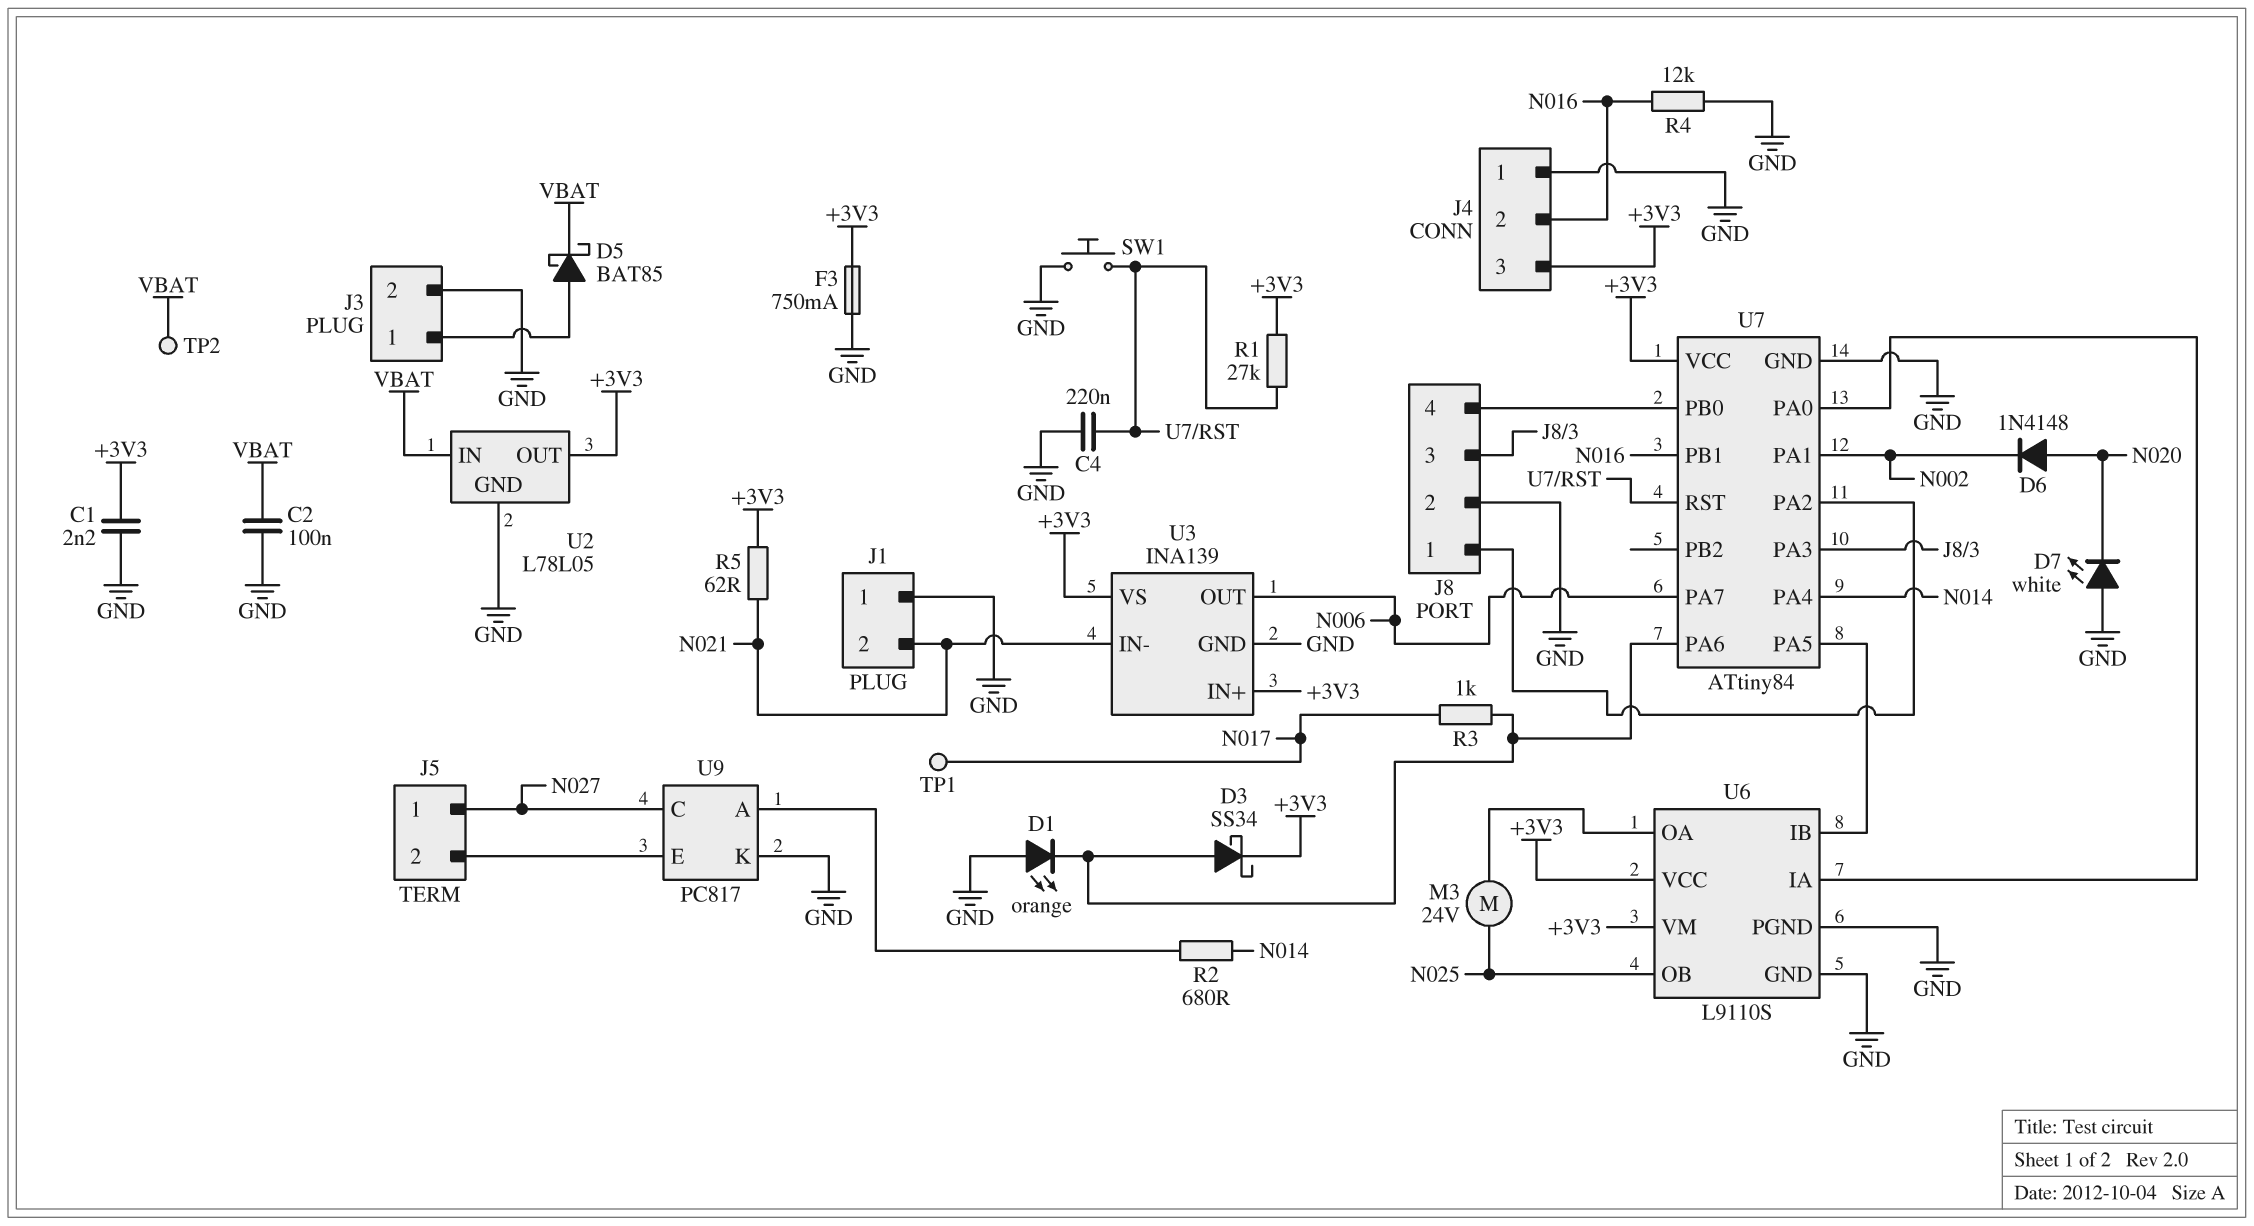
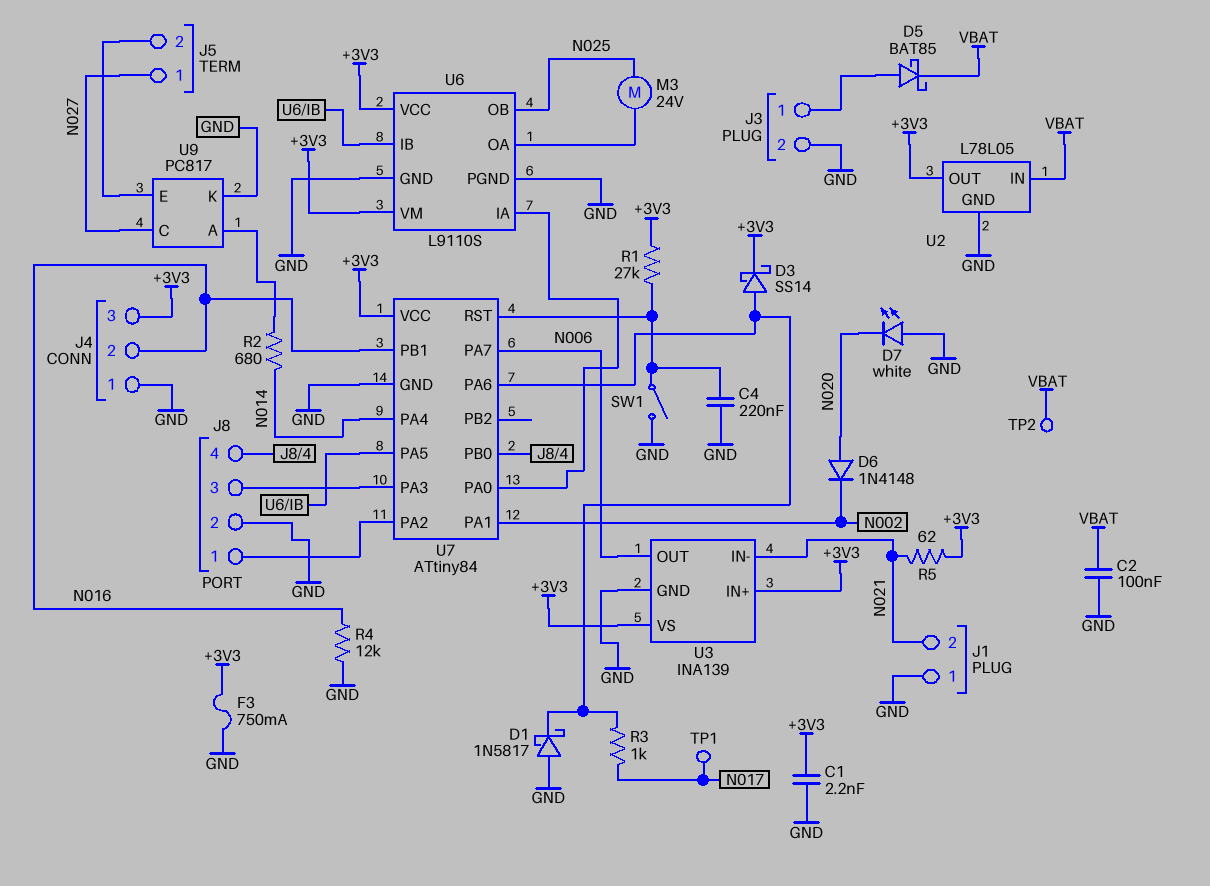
D1: LED orange (A GND, K U7/PA6) -> schottky 1N5817 (A GND, K U7/PA6)
D3: schottky SS34 (A U7/PA6, K +3V3) -> schottky SS14 (A U7/PA6, K +3V3)
SW1: button (GND, U7/RST) -> switch (GND, U7/RST)

